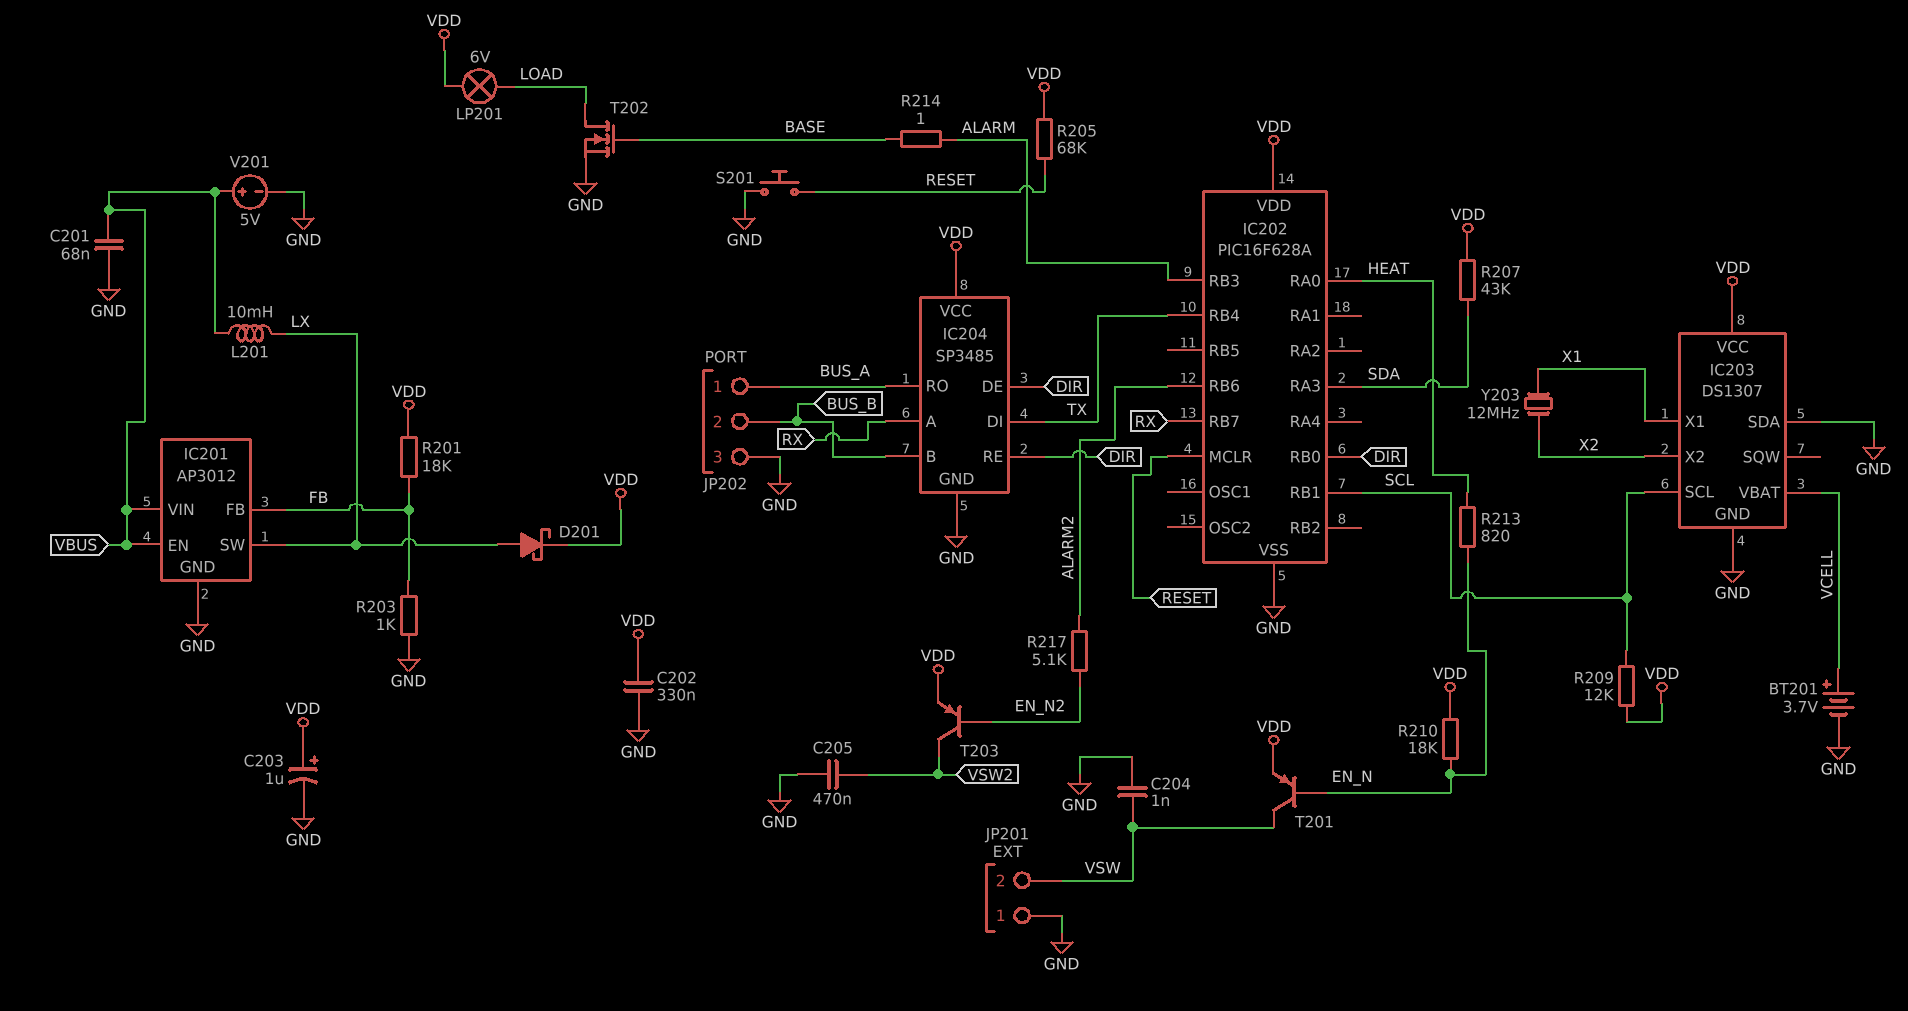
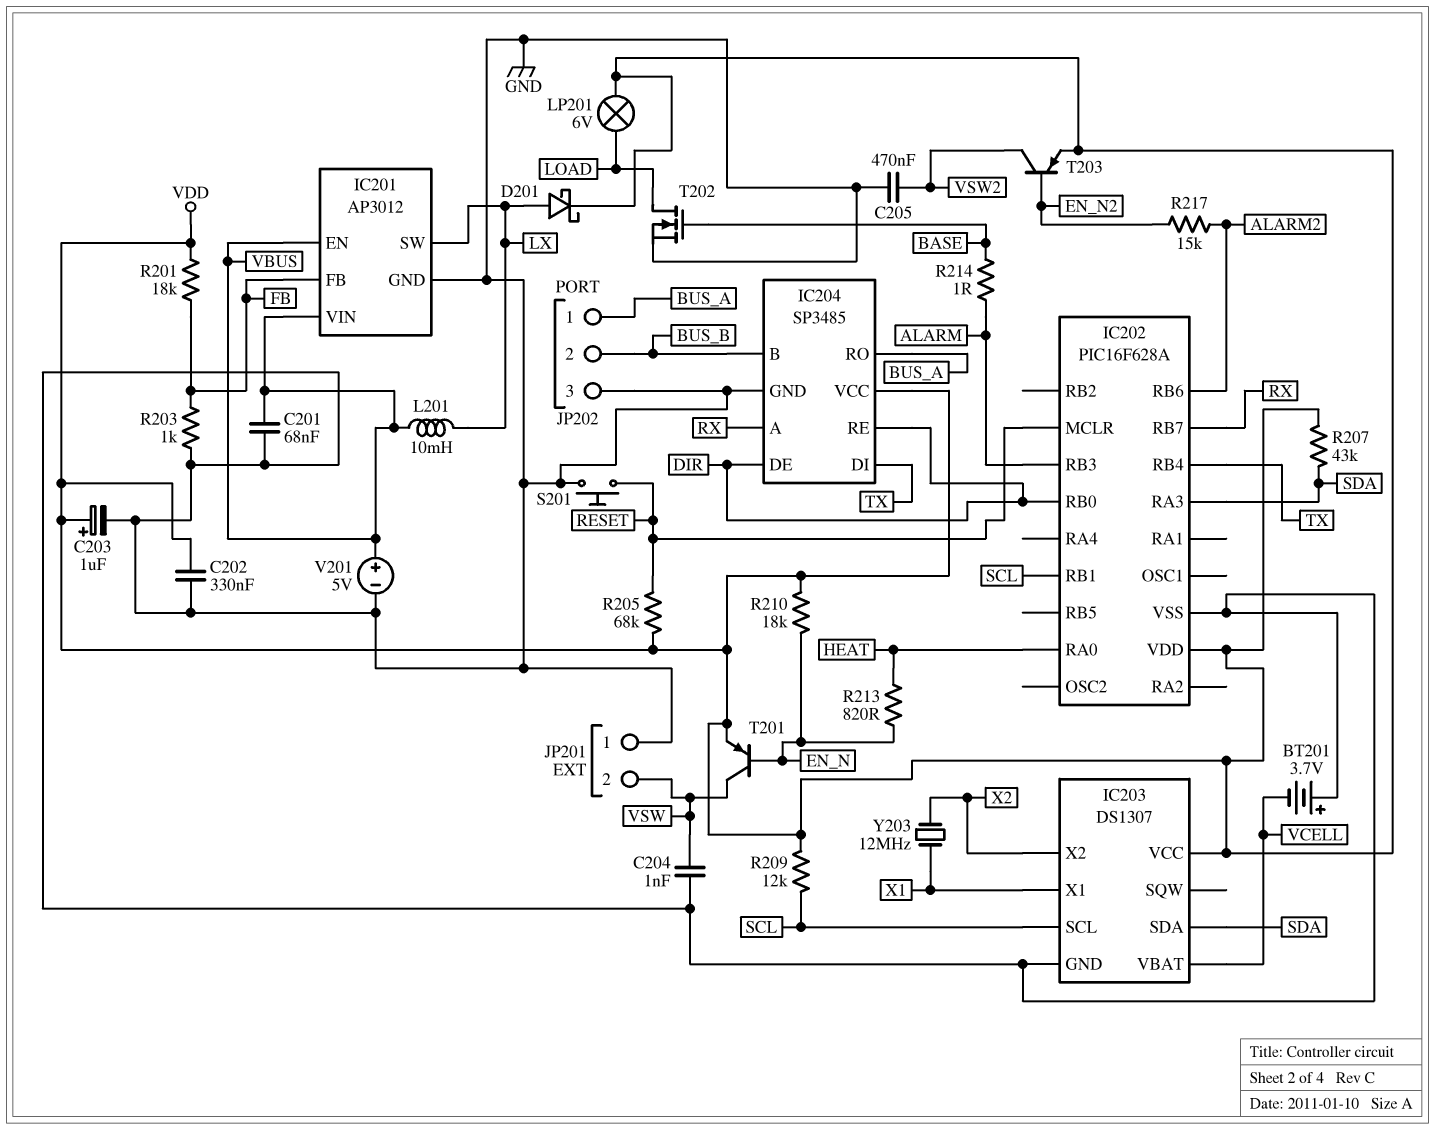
BT201: 3.7V (plus VCELL, minus GND) -> 3.7V (plus GND, minus VCELL)
IC203 pin SDA: GND -> SDA
R217: 5.1k (ALARM2, EN_N2) -> 15k (ALARM2, EN_N2)

